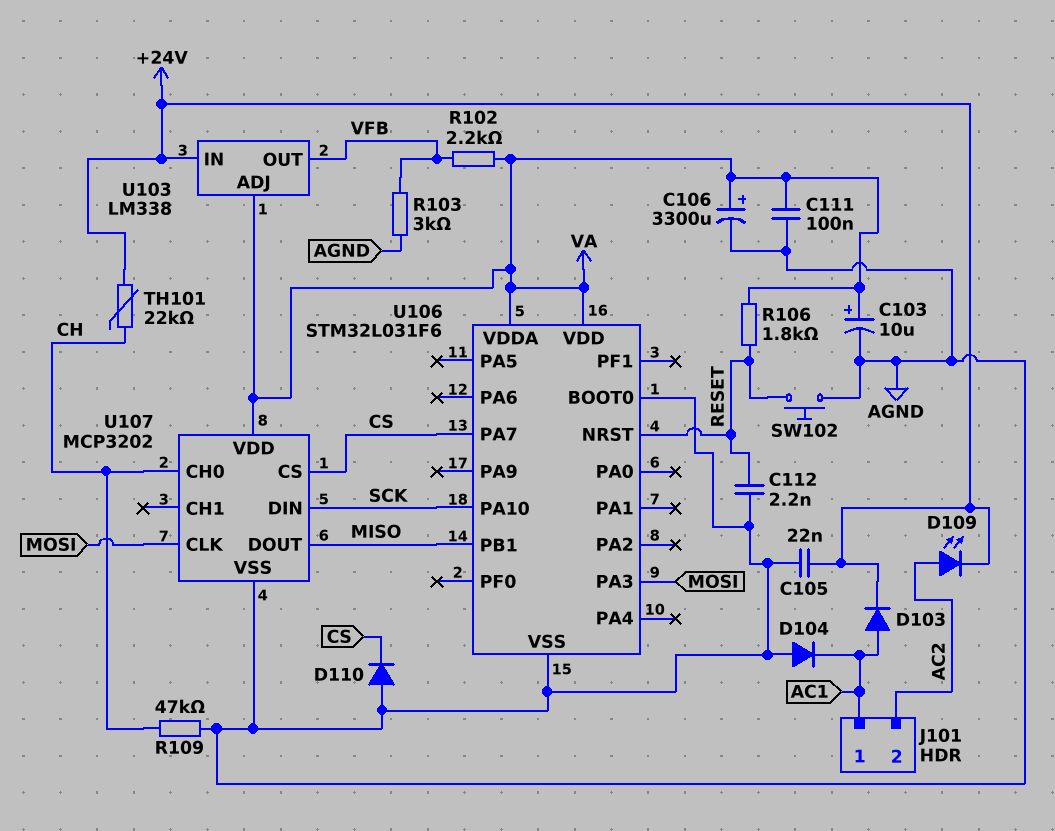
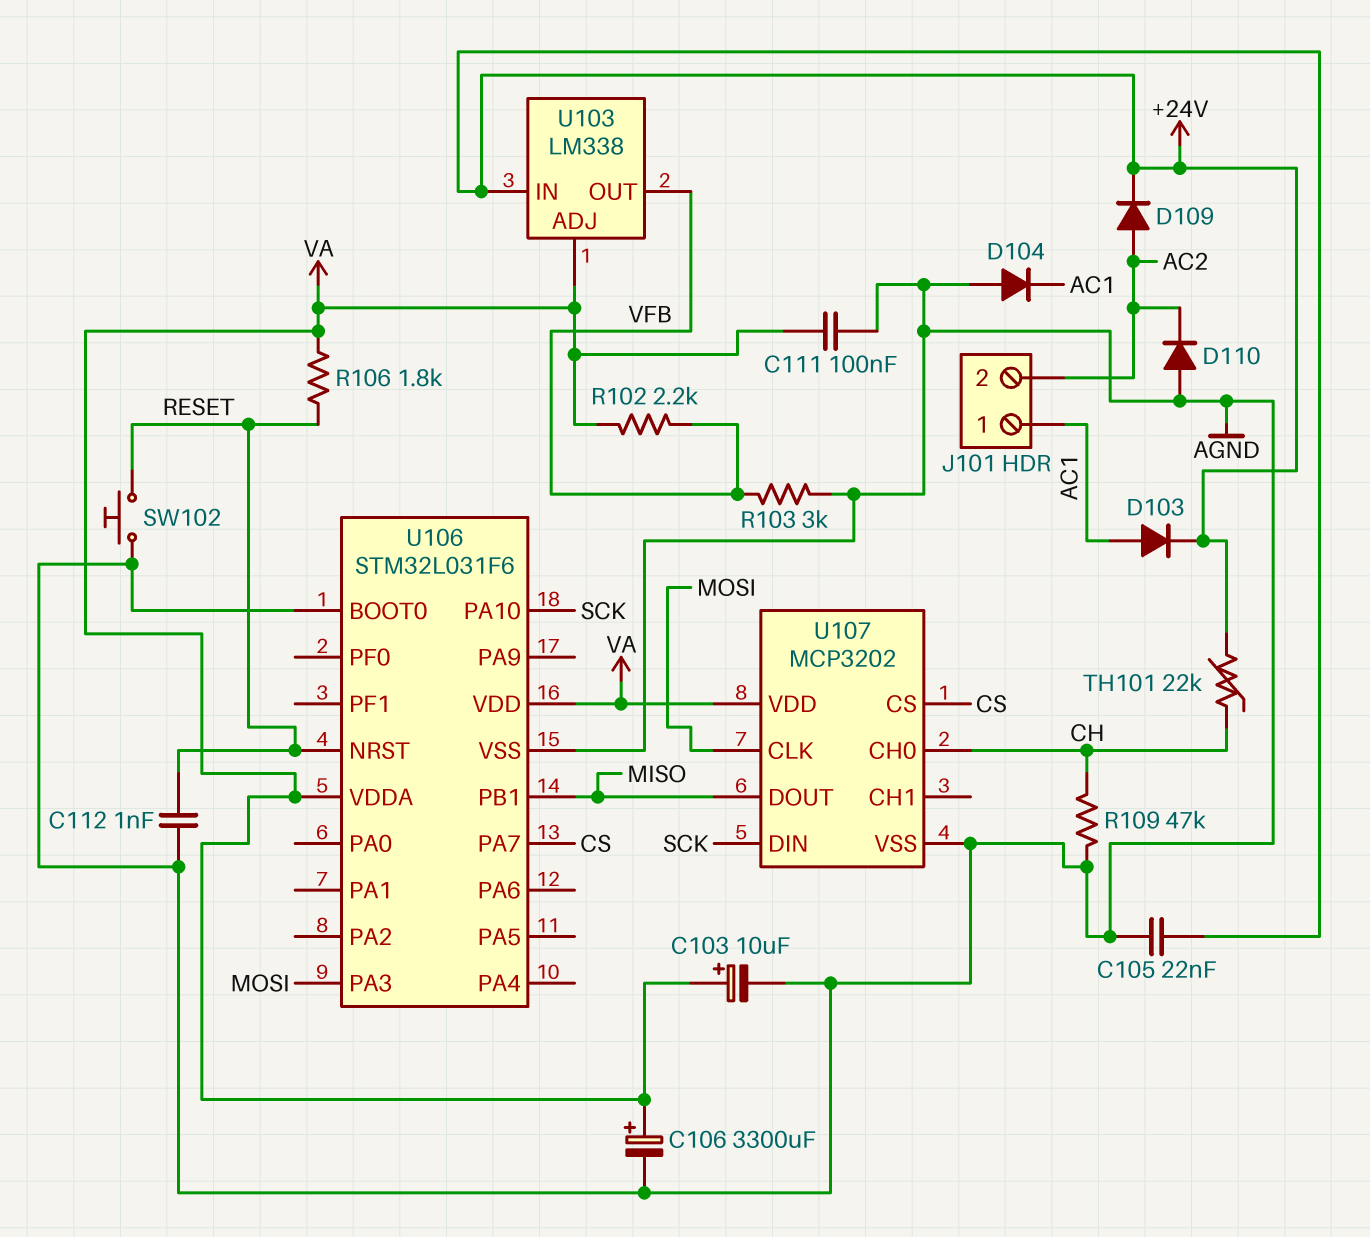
C112: 2.2nF (AGND, RESET) -> 1nF (AGND, RESET)
D109: LED (A AC2, K +24V) -> diode (A AC2, K +24V)
D110: diode (A AGND, K CS) -> diode (A AGND, K AC2)

